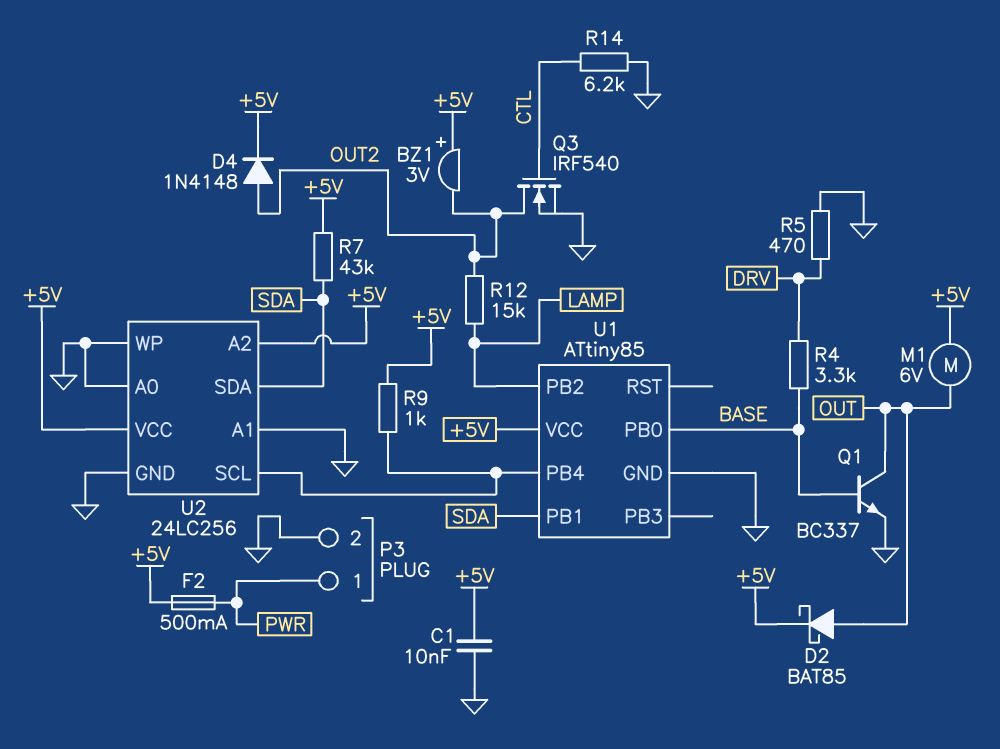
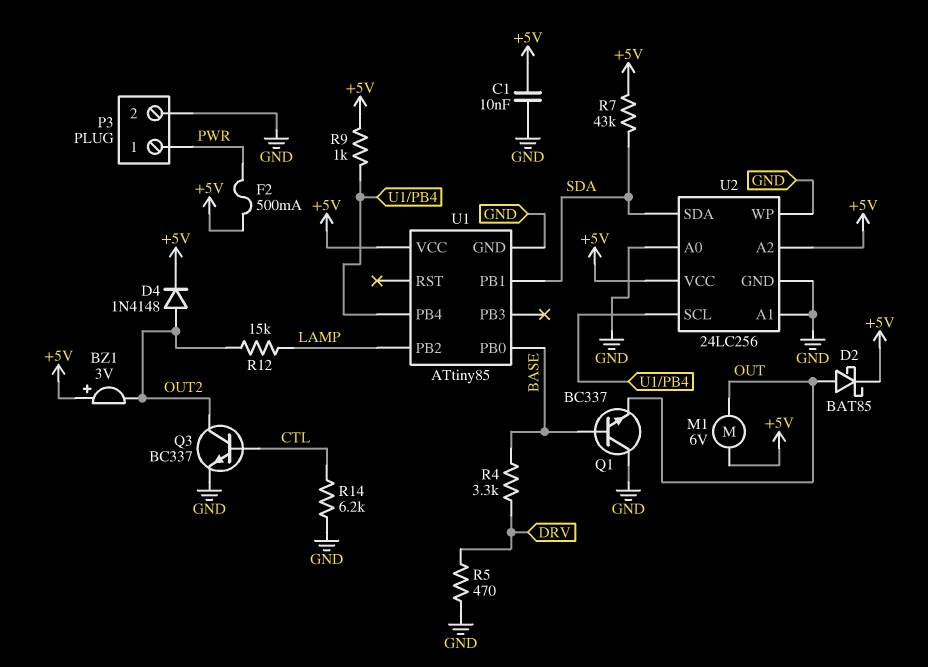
Q1: NPN BC337 (B BASE, C OUT, E GND) -> NPN BC337 (B BASE, C GND, E OUT)
Q3: NMOS IRF540 (G CTL, D OUT2, S GND) -> NPN BC337 (B CTL, C OUT2, E GND)

